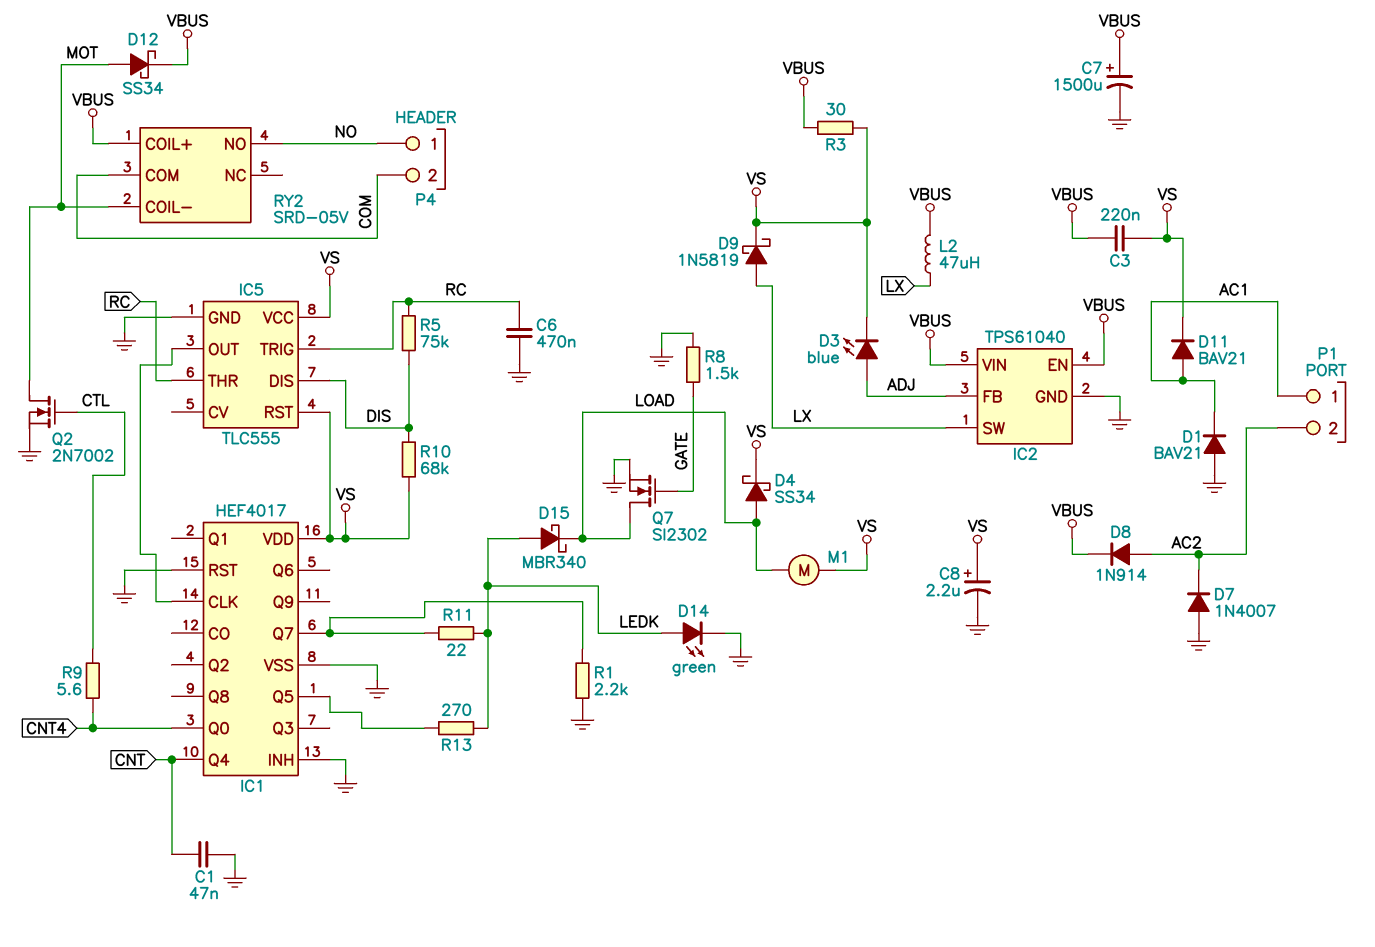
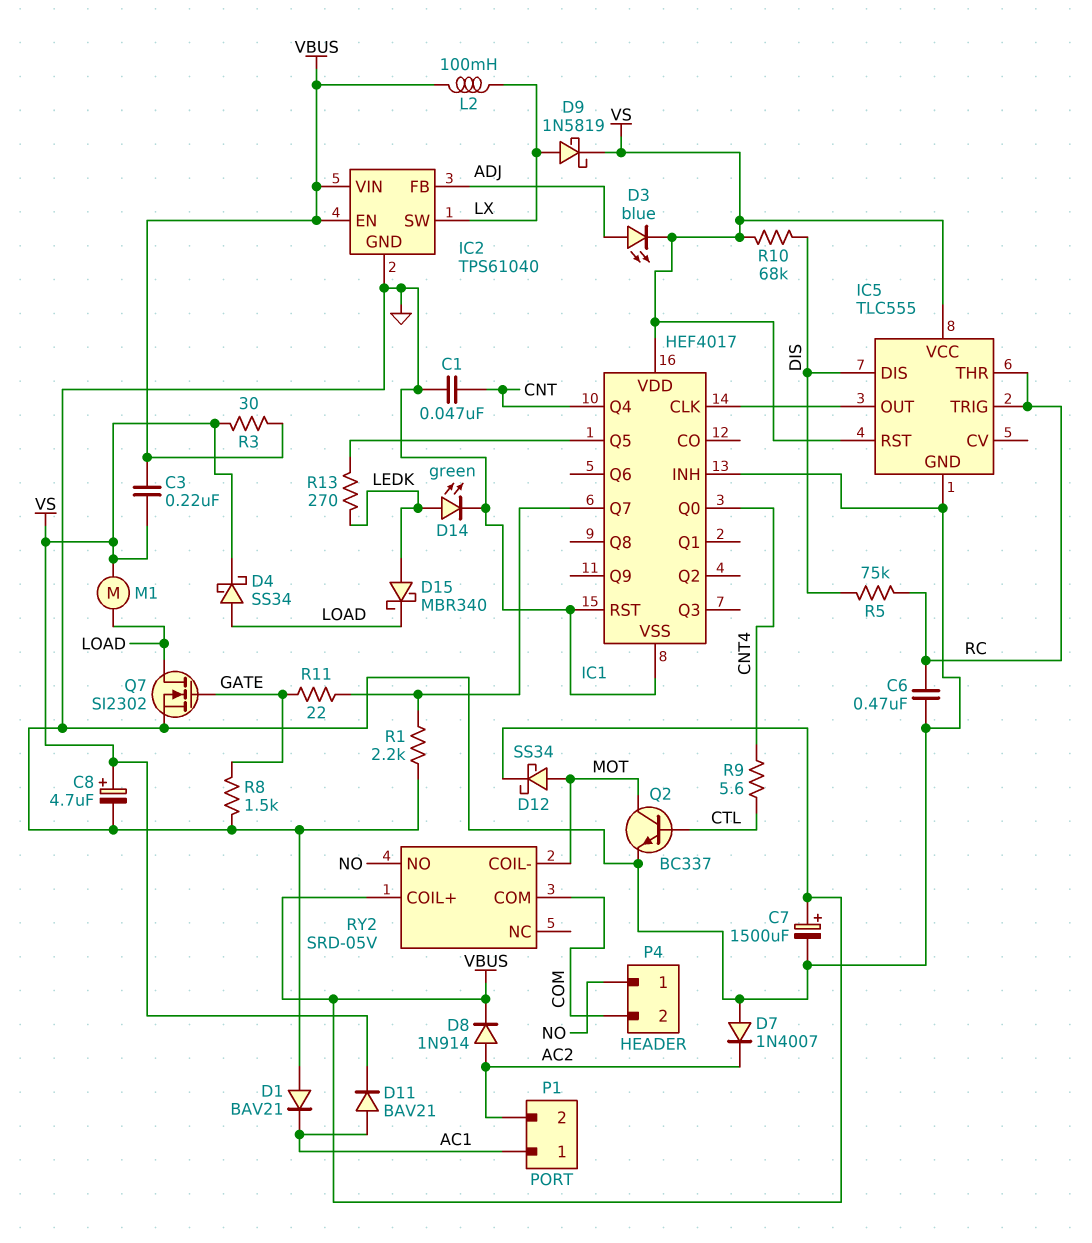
C8: 2.2uF (plus VS, minus GND) -> 4.7uF (plus VS, minus GND)
L2: 47uH (LX, VBUS) -> 100mH (LX, VBUS)
Q2: NMOS 2N7002 (G CTL, D MOT, S GND) -> NPN BC337 (B CTL, C MOT, E GND)
R11: 22 (IC1/Q7, LEDK) -> 22 (GATE, IC1/Q7)

